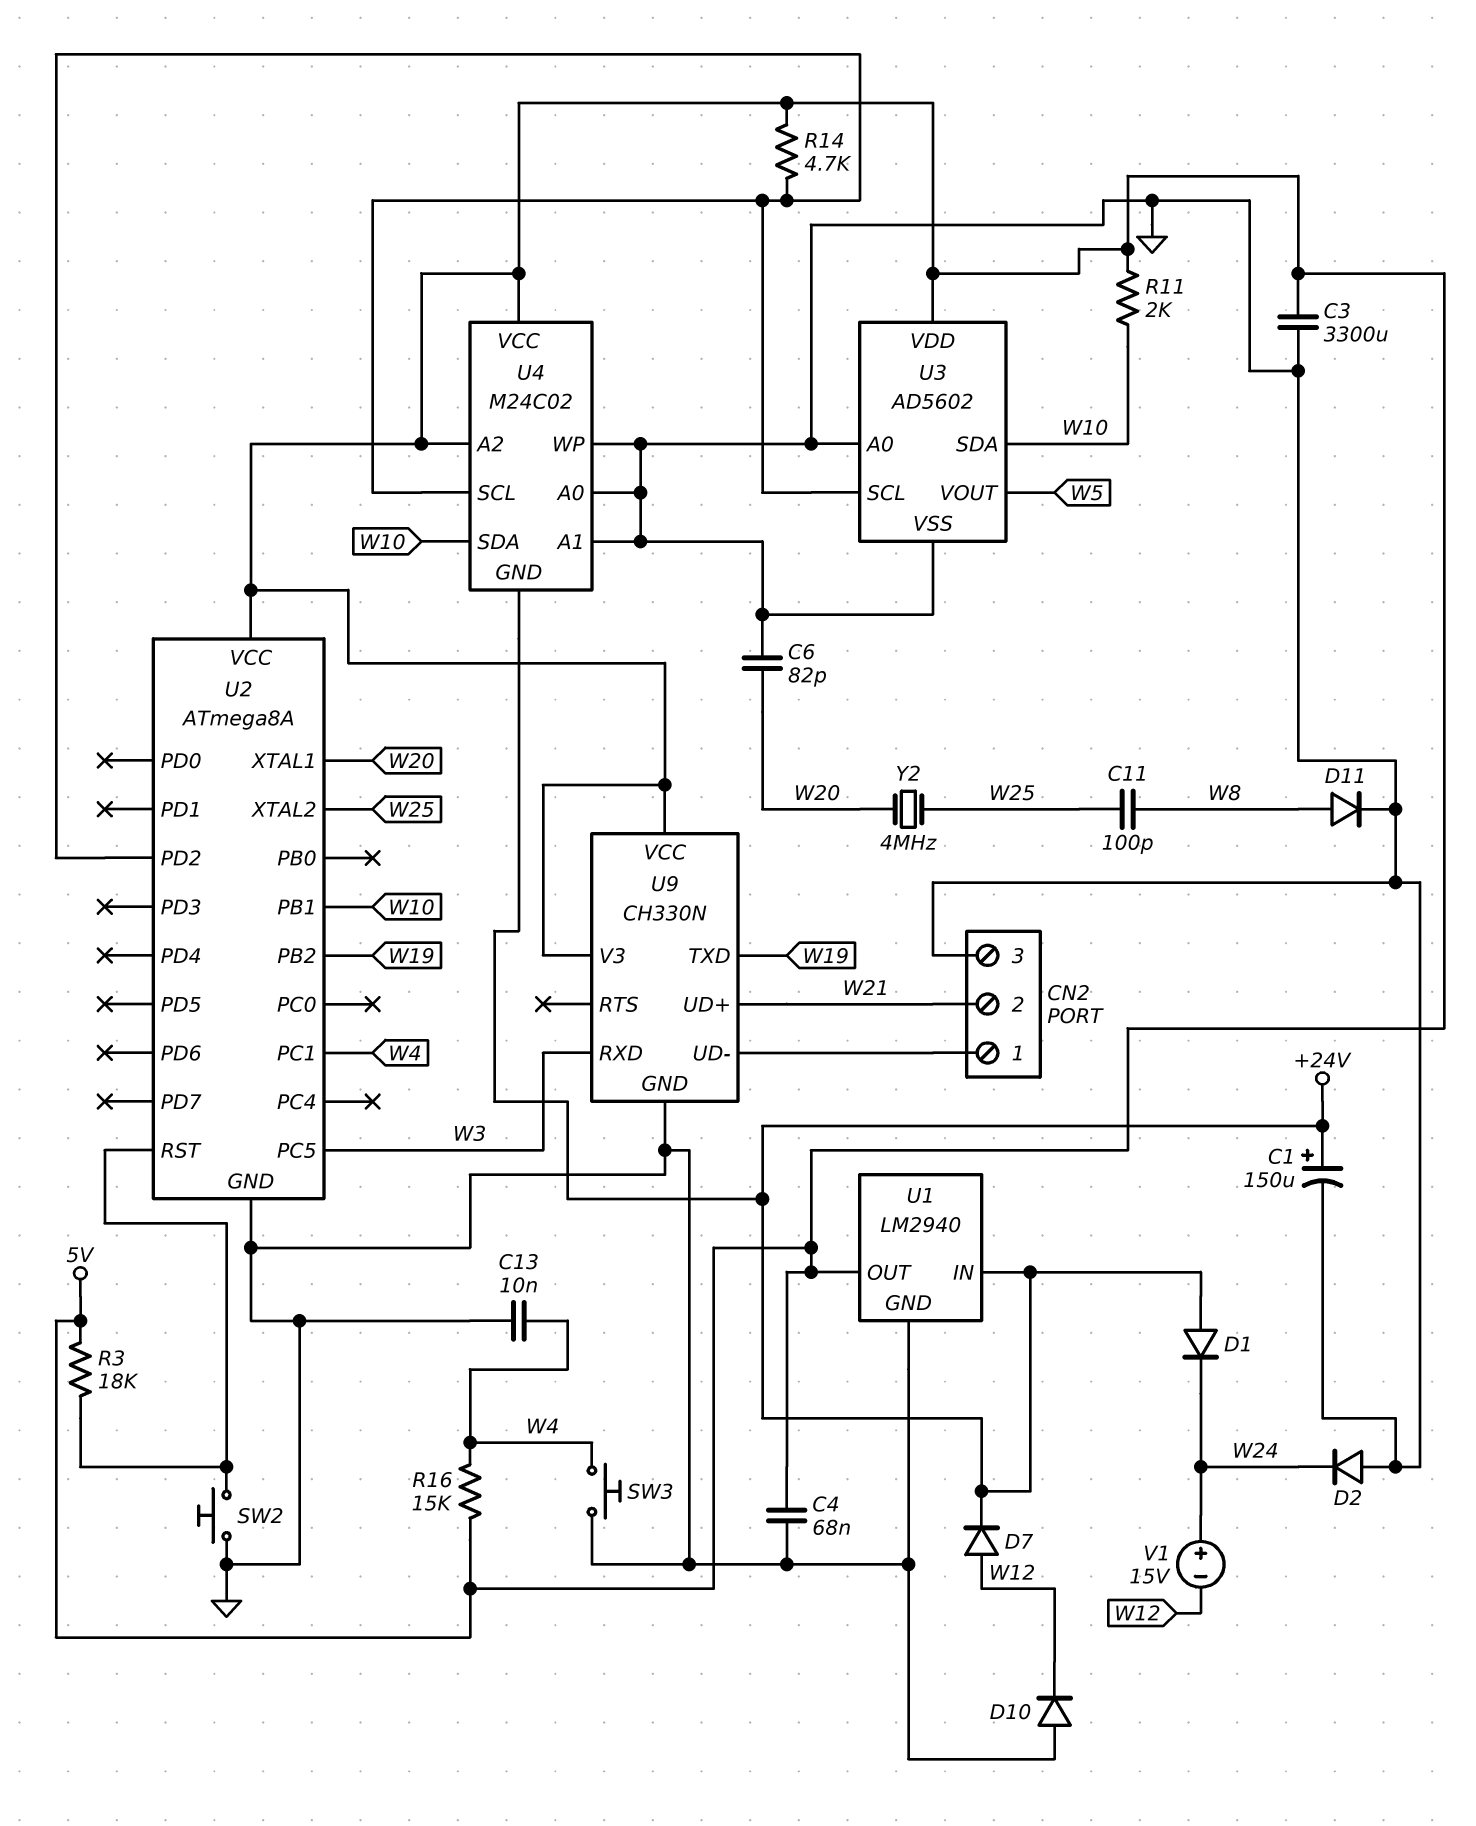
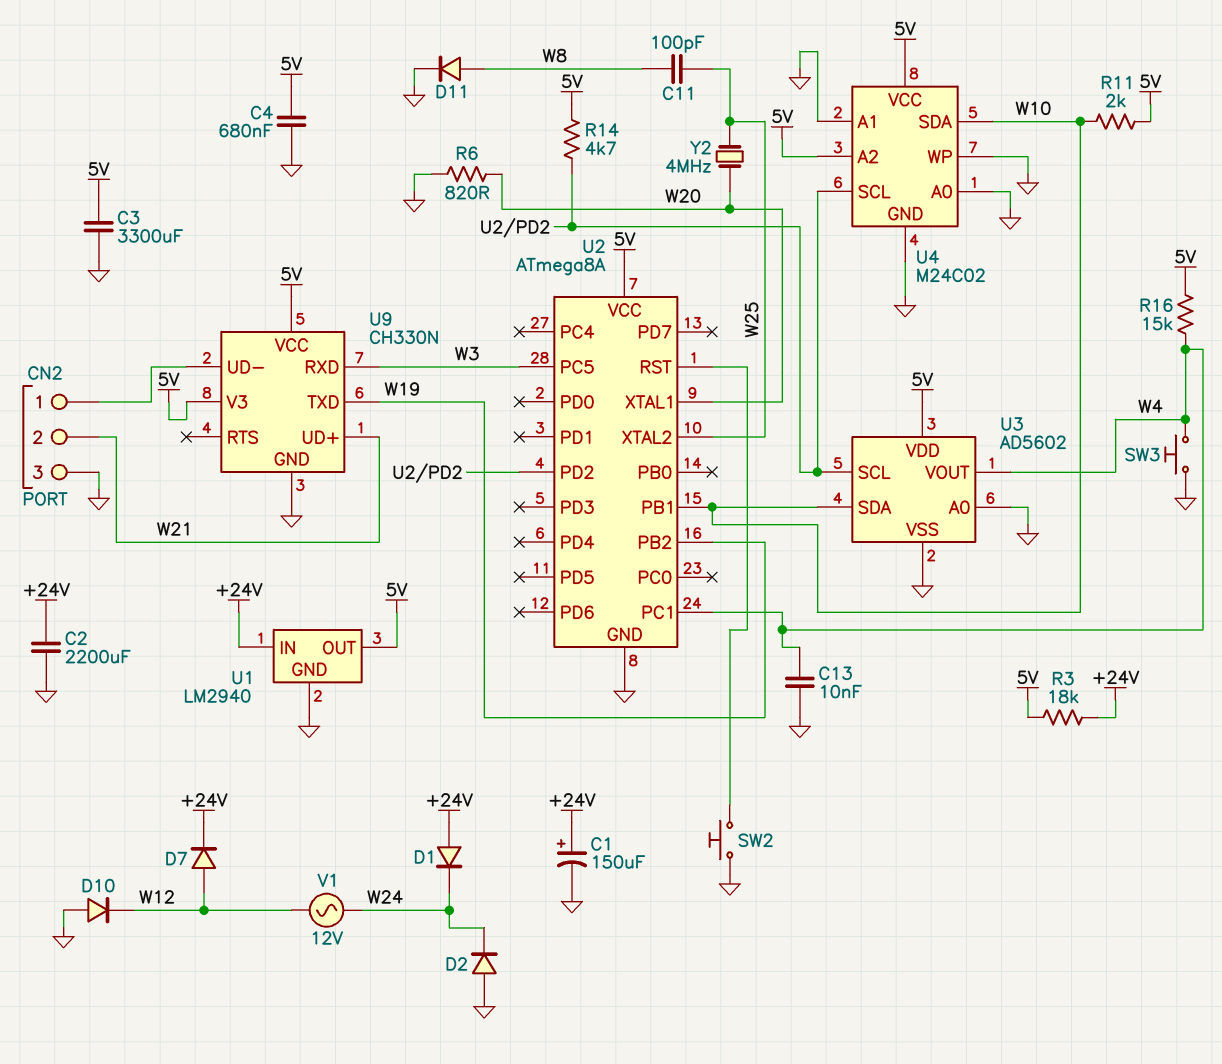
C2: none -> 2200uF (+24V, GND)
C4: 68nF (5V, GND) -> 680nF (5V, GND)
C6: 82pF (GND, W20) -> none
R3: 18k (5V, U2/RST) -> 18k (+24V, 5V)
R6: none -> 820 (GND, W20)
U3 pin VOUT: W5 -> W4
U4 pin GND: +24V -> GND
V1: 15V (plus W24, minus W12) -> AC 12V (W12, W24)

